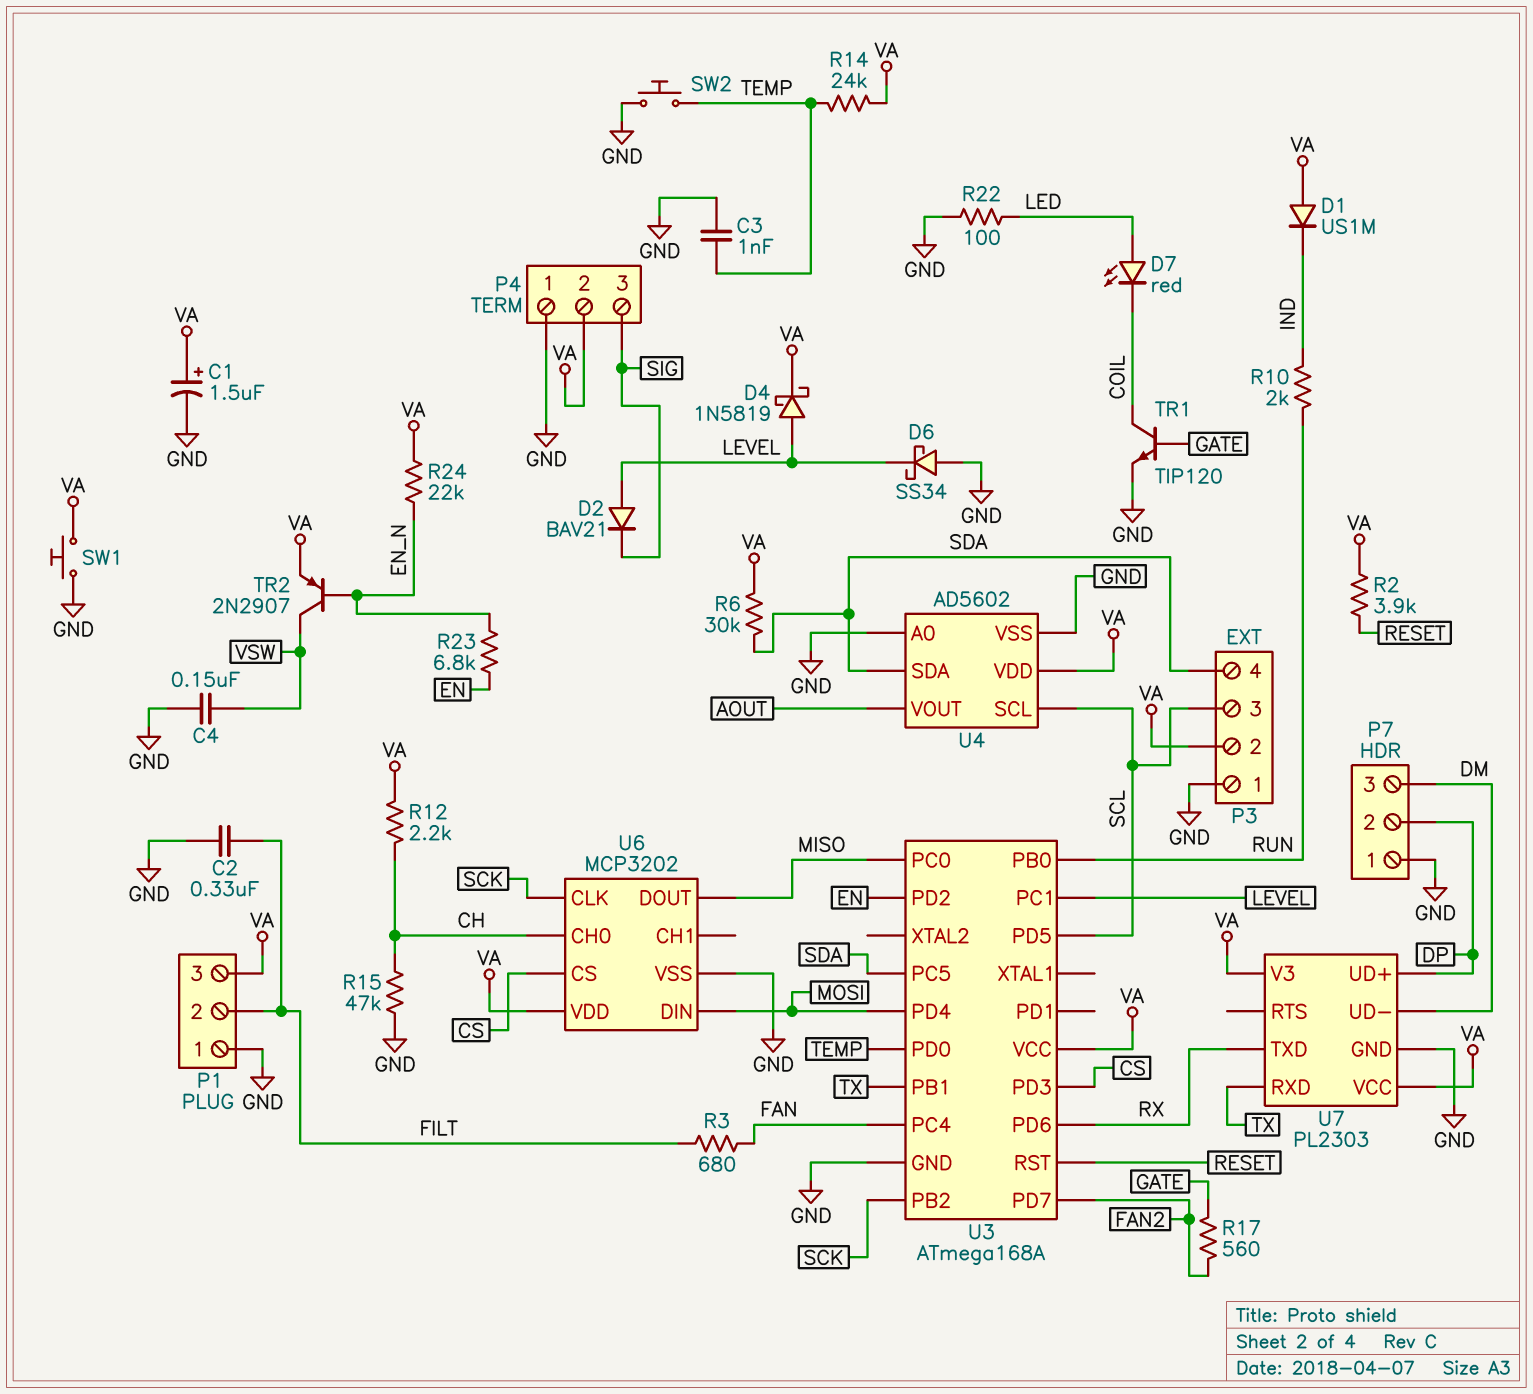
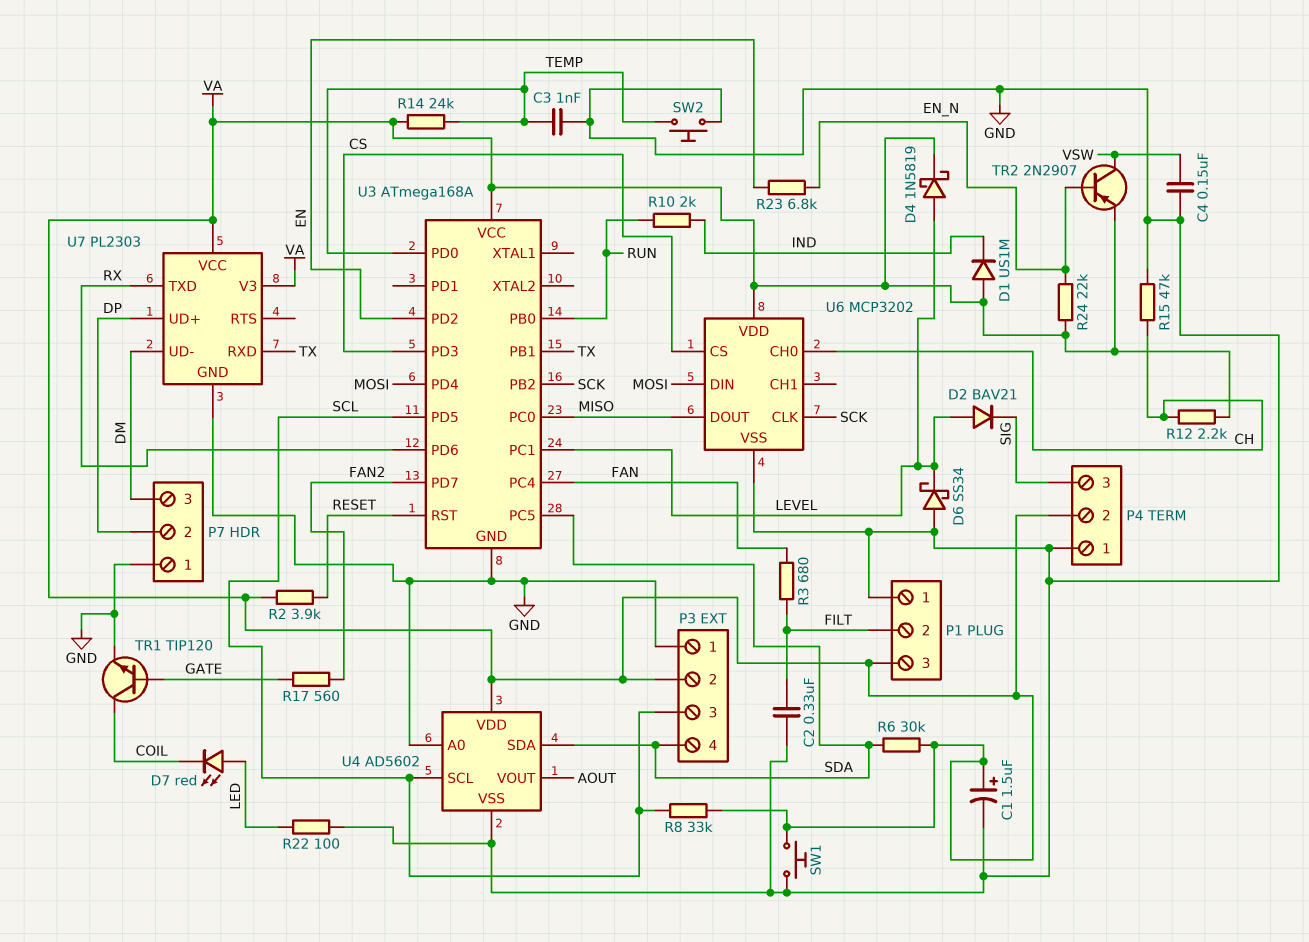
R8: none -> 33k (SCL, VA)

